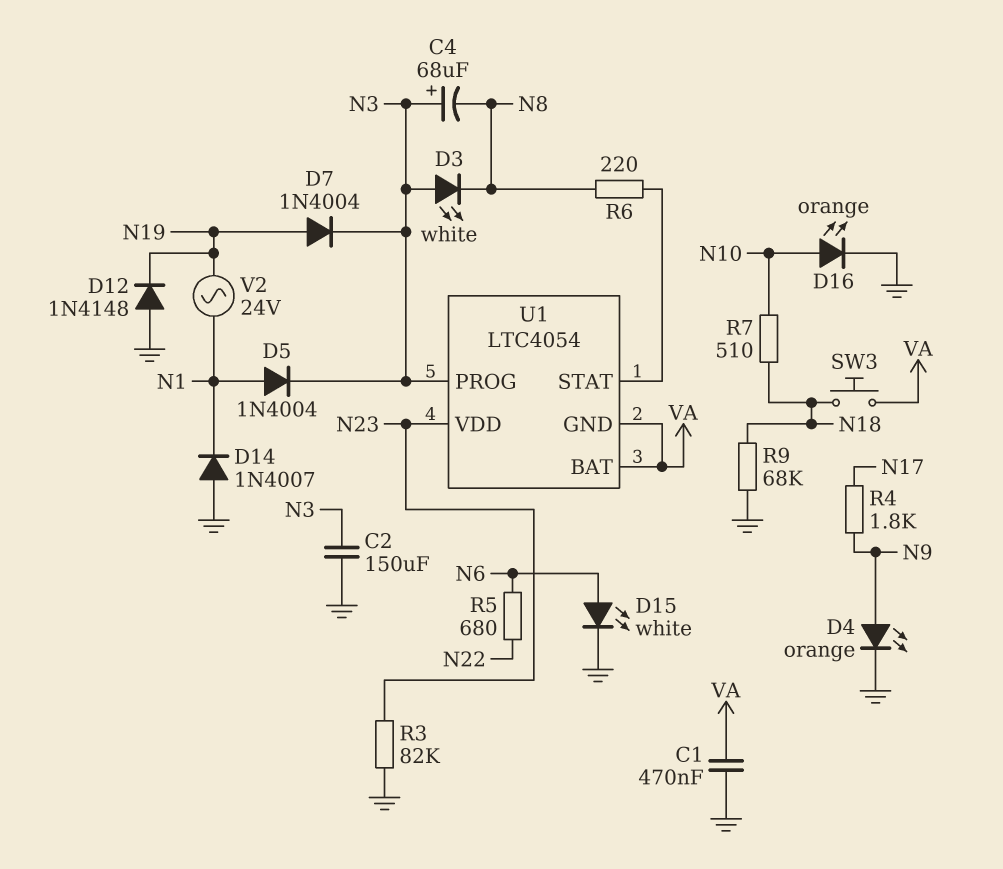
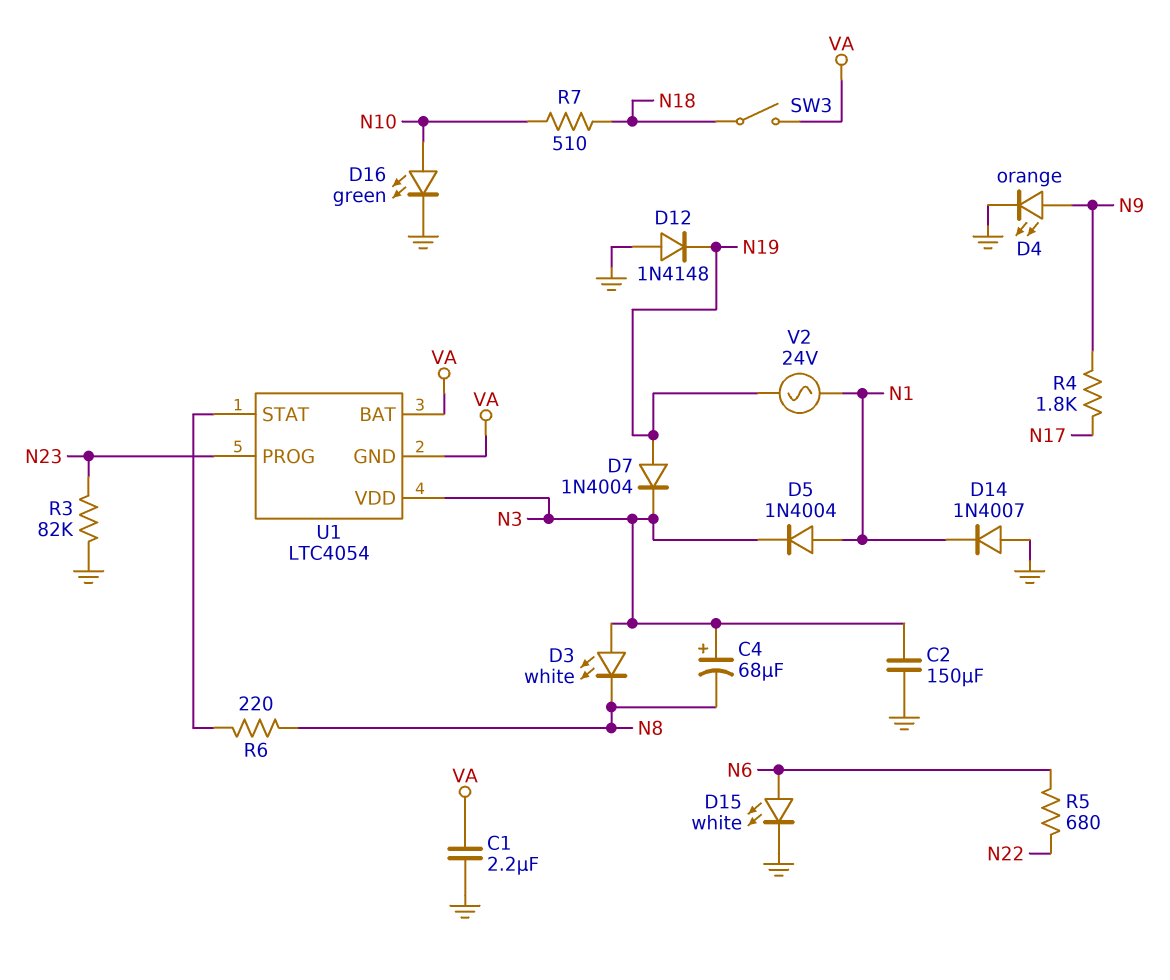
C1: 470nF (GND, VA) -> 2.2uF (GND, VA)
D16: LED orange (A N10, K GND) -> LED green (A N10, K GND)
R9: 68k (GND, N18) -> none
SW3: button (N18, VA) -> switch (N18, VA)
U1 pin PROG: N3 -> N23
U1 pin VDD: N23 -> N3

